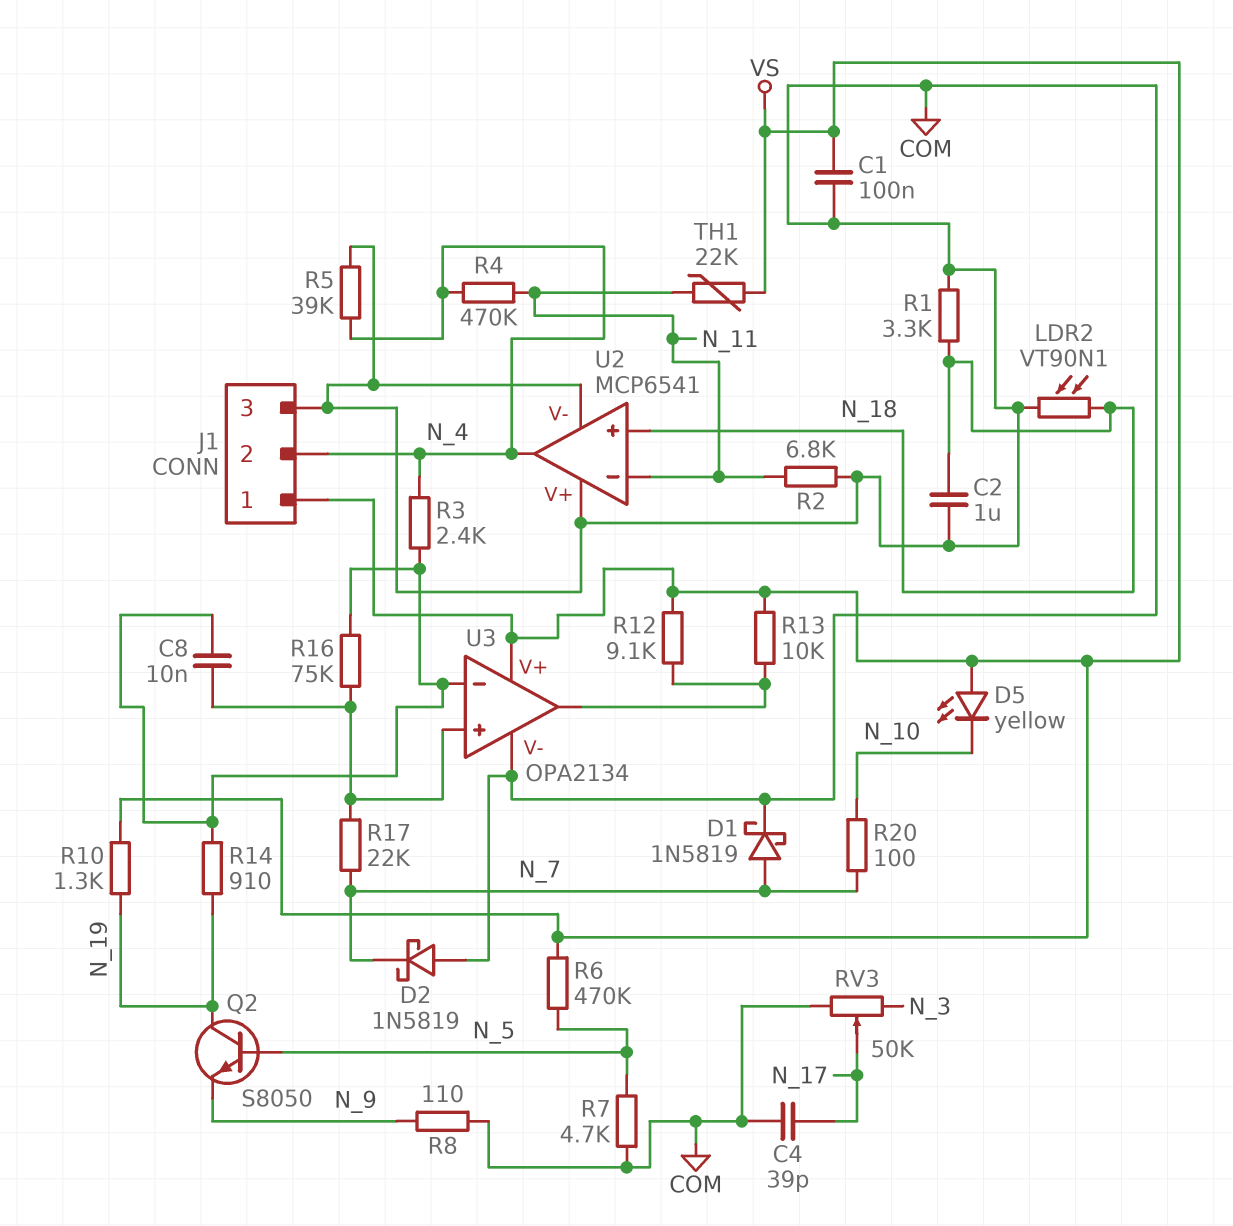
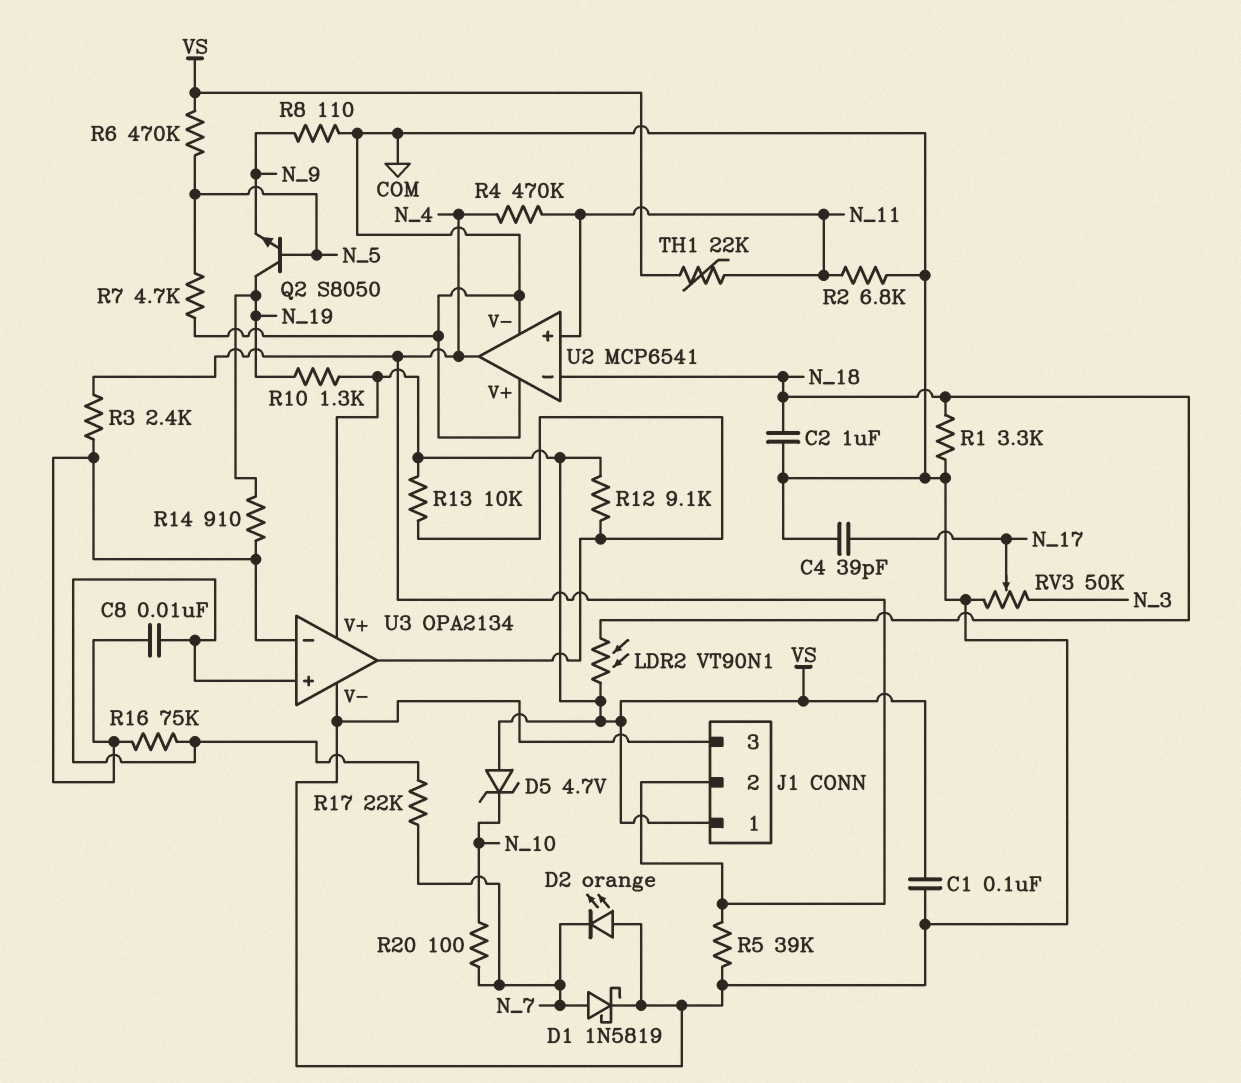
D2: schottky 1N5819 (A COM, K N_7) -> LED orange (A COM, K N_7)
D5: LED yellow (A VS, K N_10) -> zener 4.7V (A VS, K N_10)
LDR2: VT90N1 (COM, N_18) -> VT90N1 (N_18, VS)
U2 pin in+: N_18 -> N_11
U2 pin in-: N_11 -> N_18

